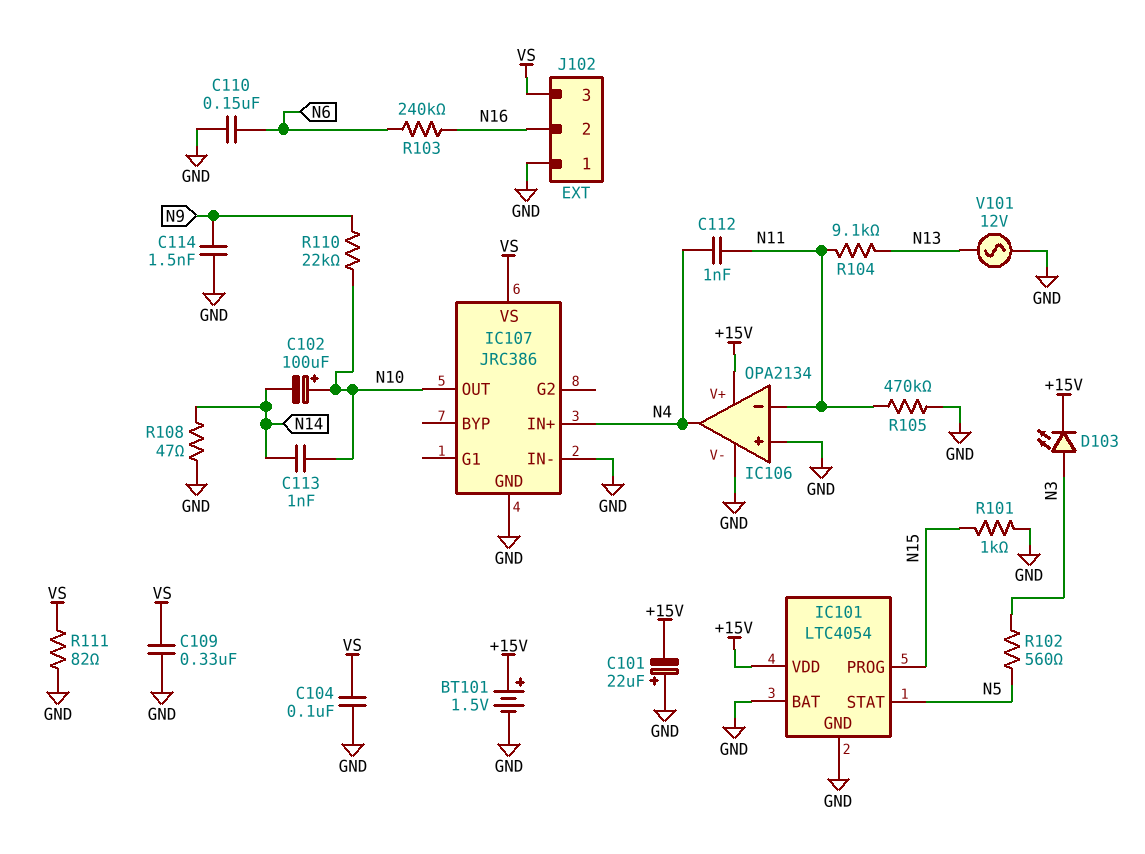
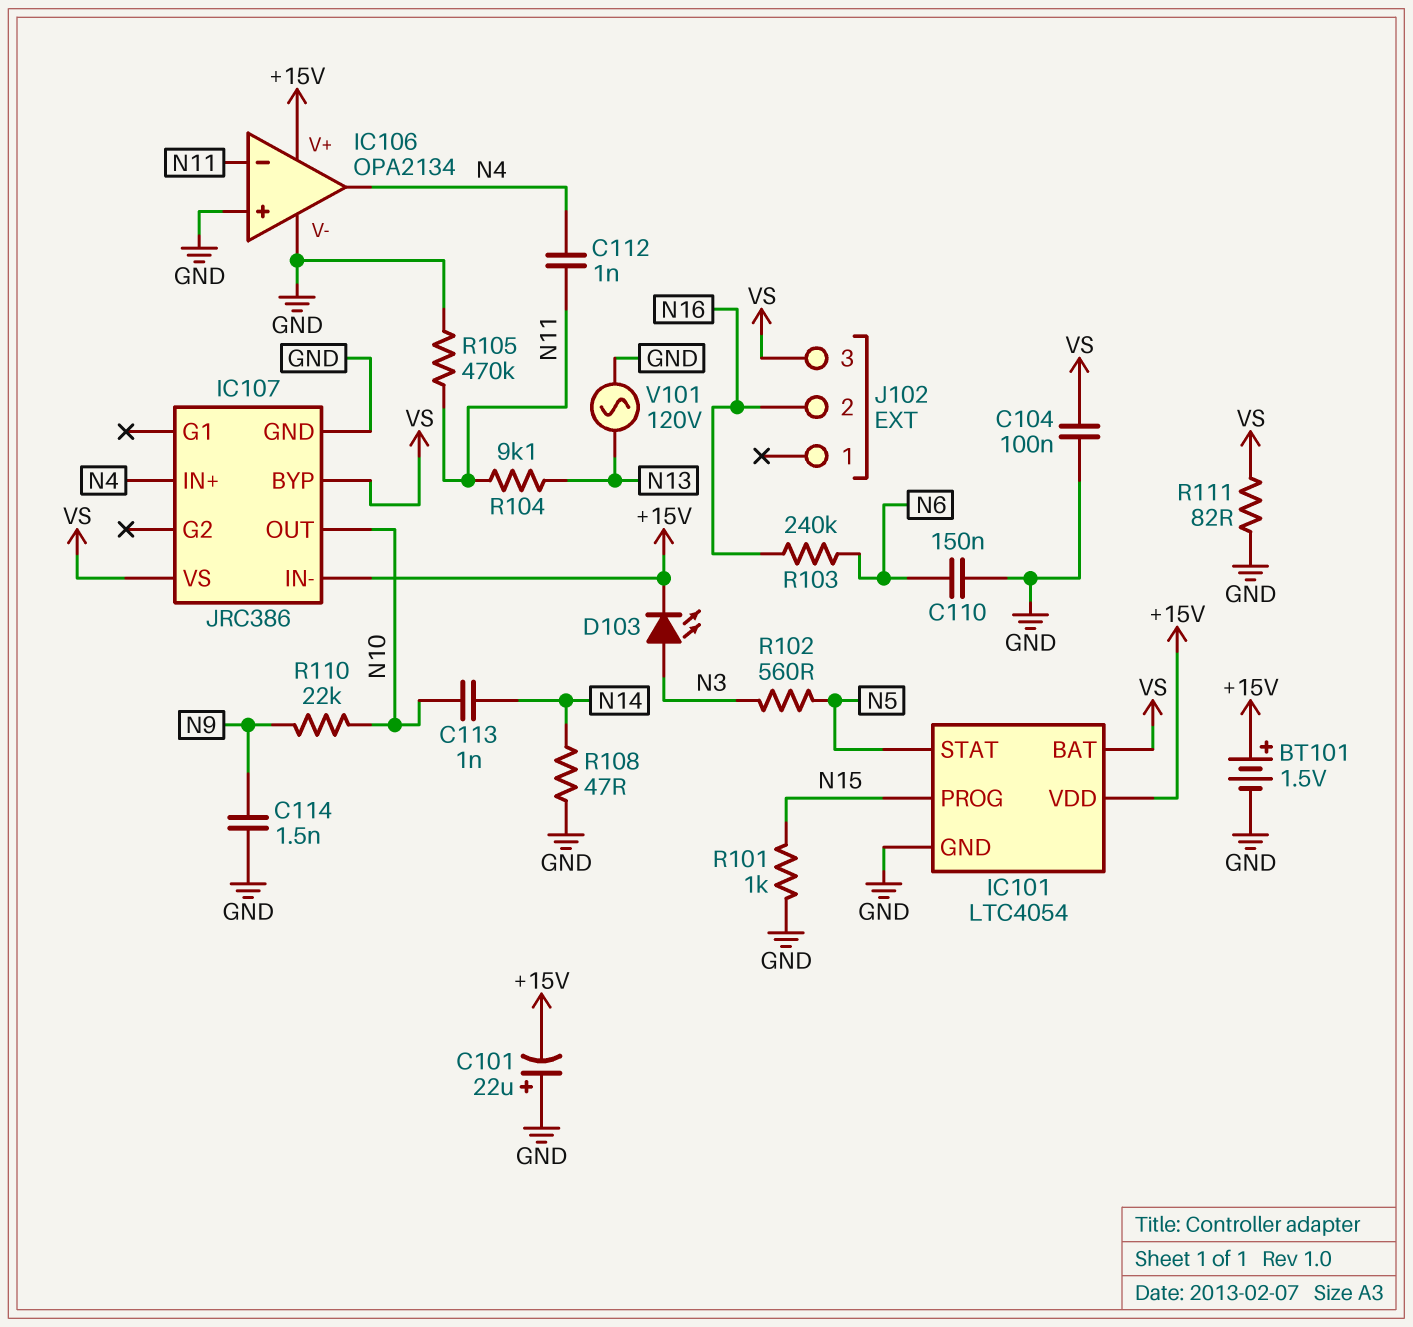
C102: 100uF (plus N10, minus N14) -> none
C109: 330nF (GND, VS) -> none
IC101 pin BAT: GND -> VS
IC107 pin BYP: none -> VS
IC107 pin IN-: GND -> +15V
J102 pin 1: GND -> none
V101: AC 12V (GND, N13) -> AC 120V (GND, N13)

